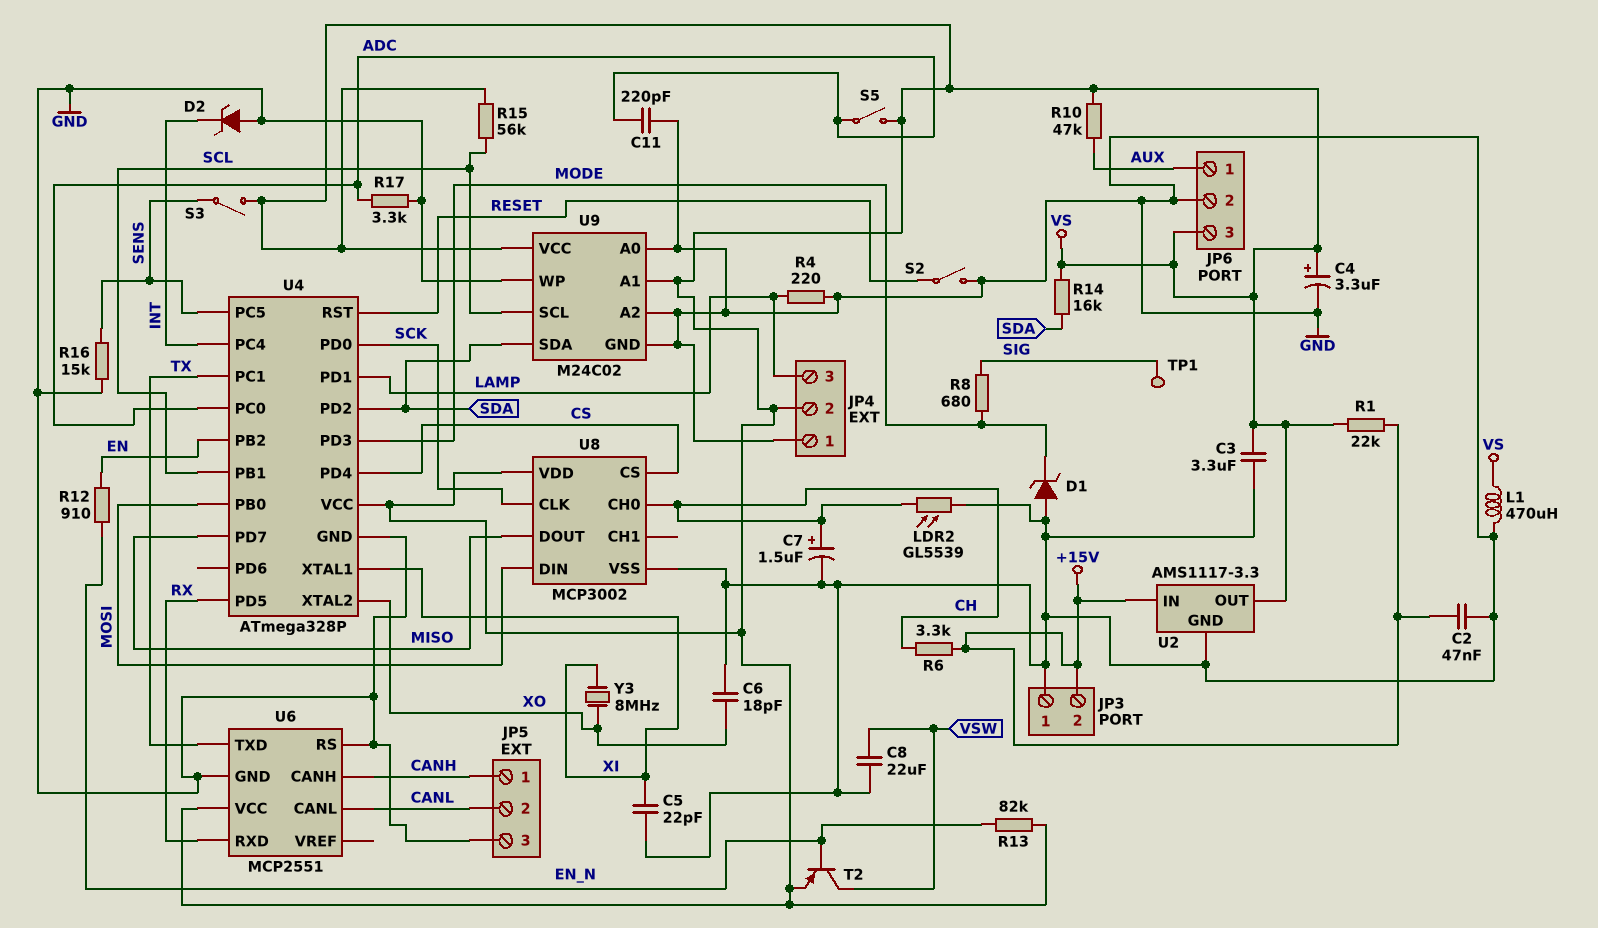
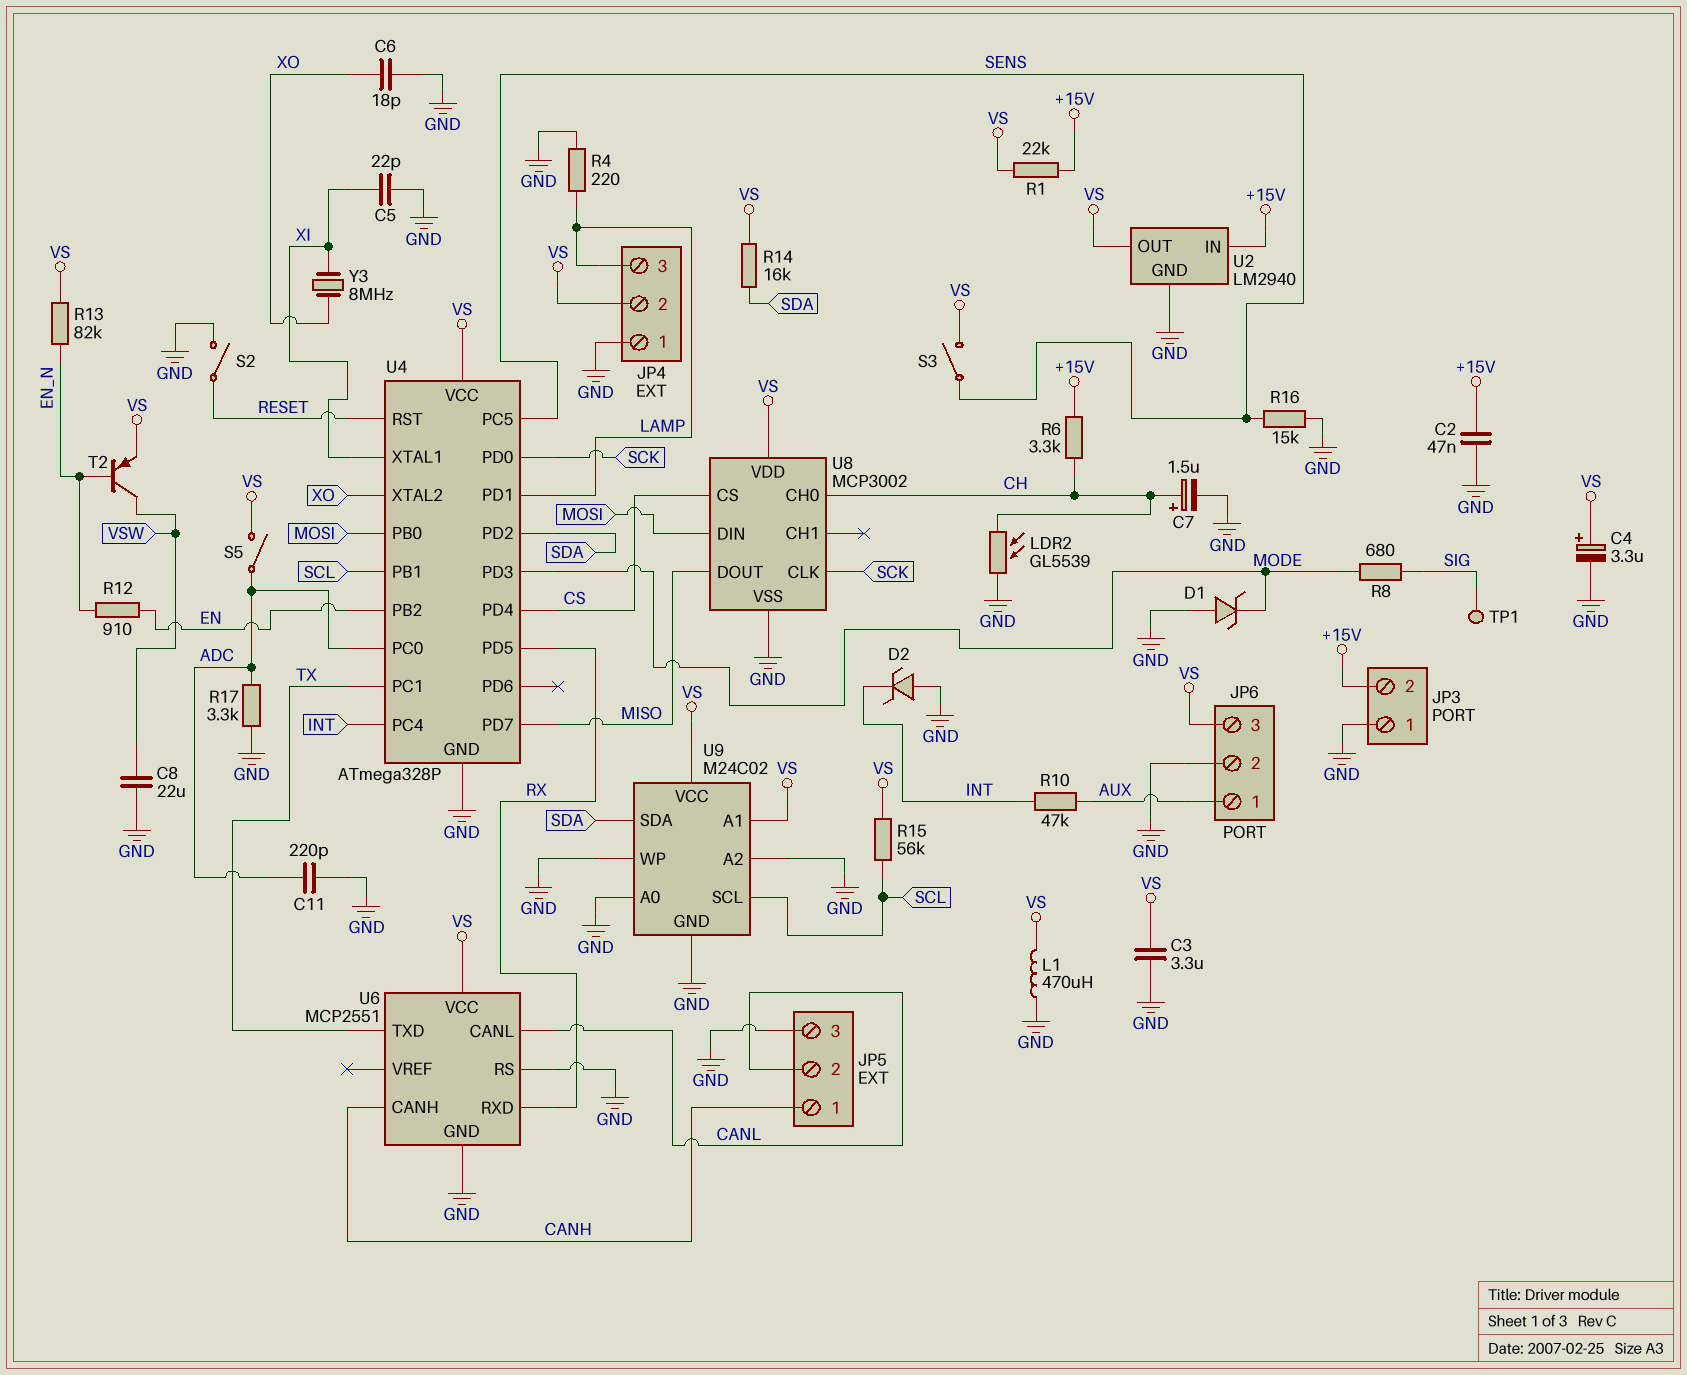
R10: 47k (AUX, VS) -> 47k (AUX, INT)
U2: AMS1117-3.3 -> LM2940

